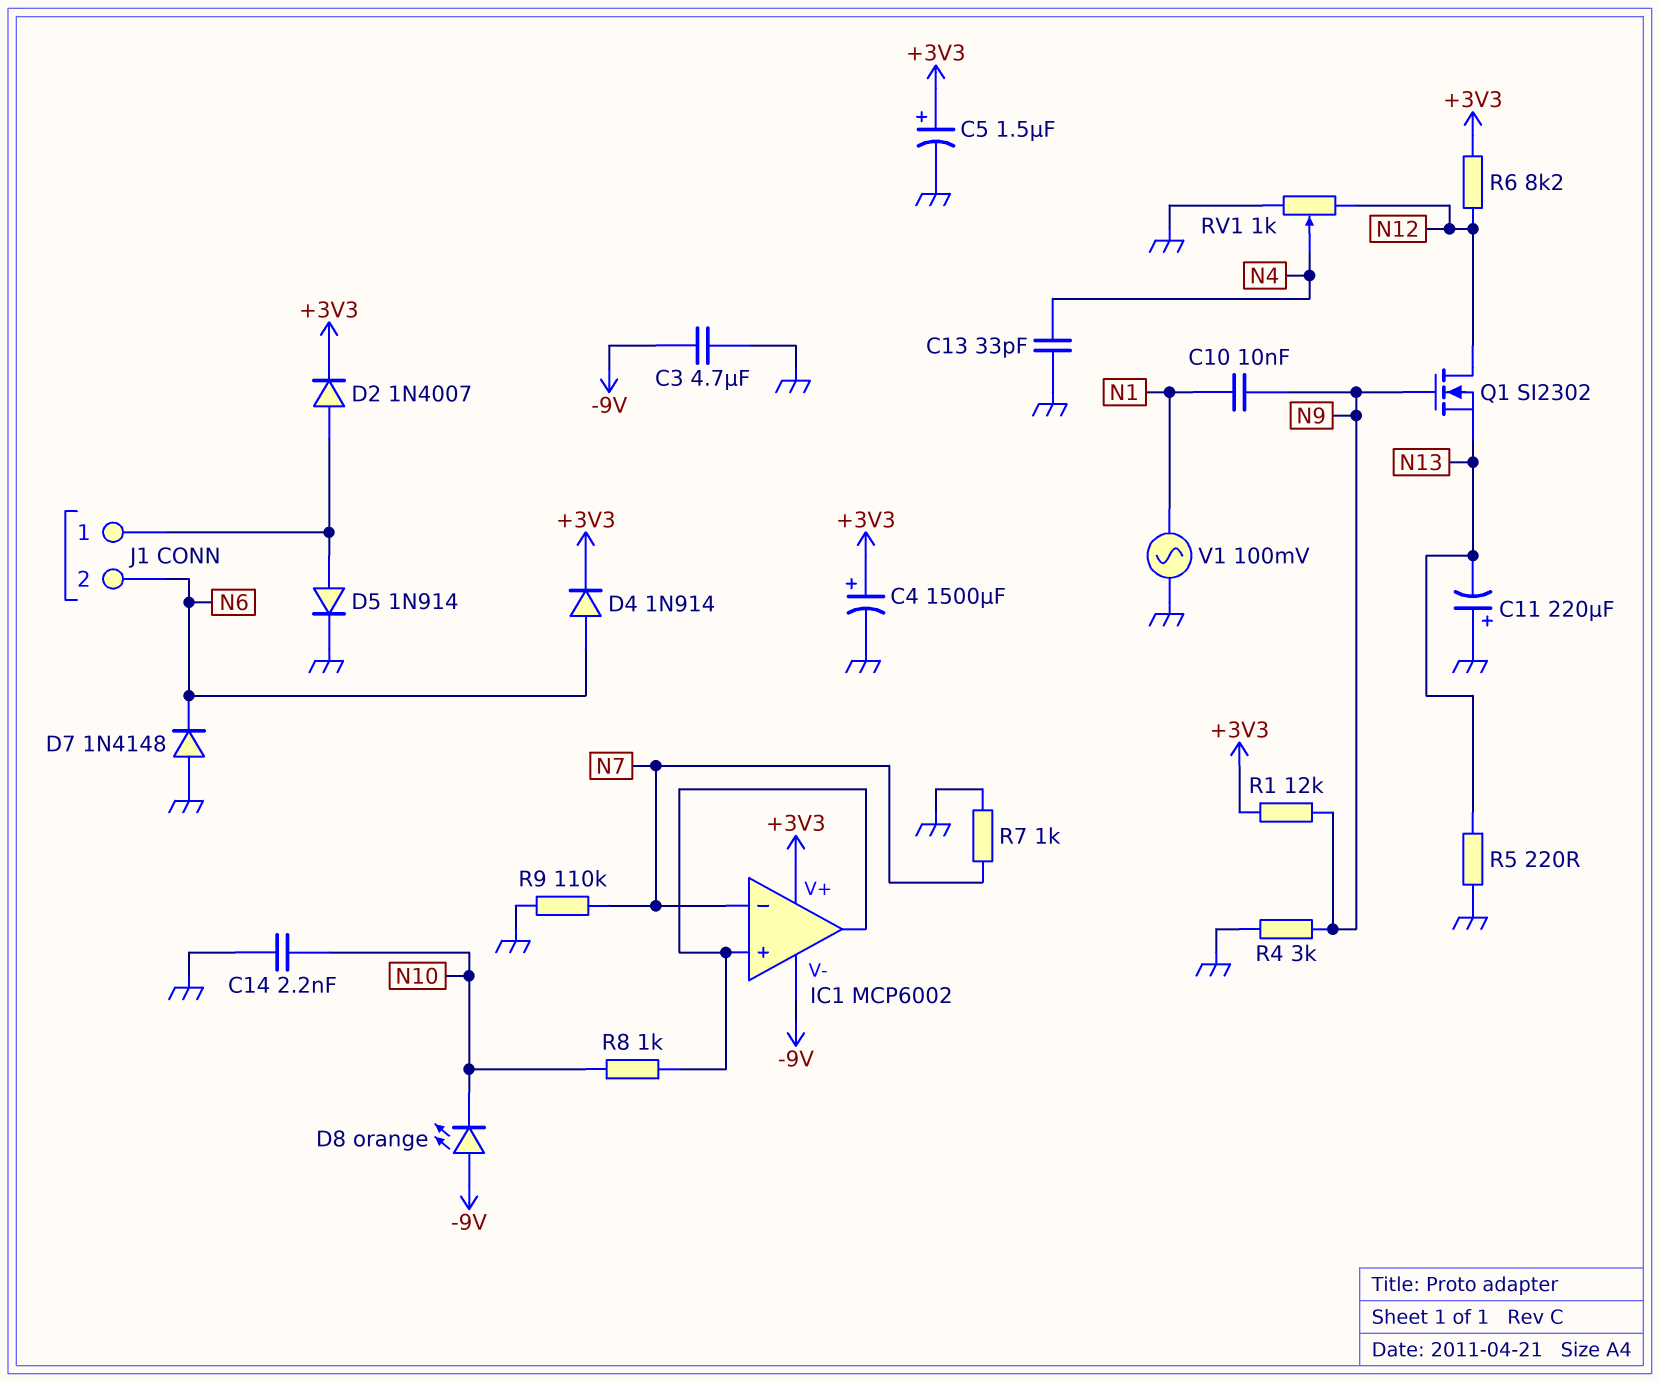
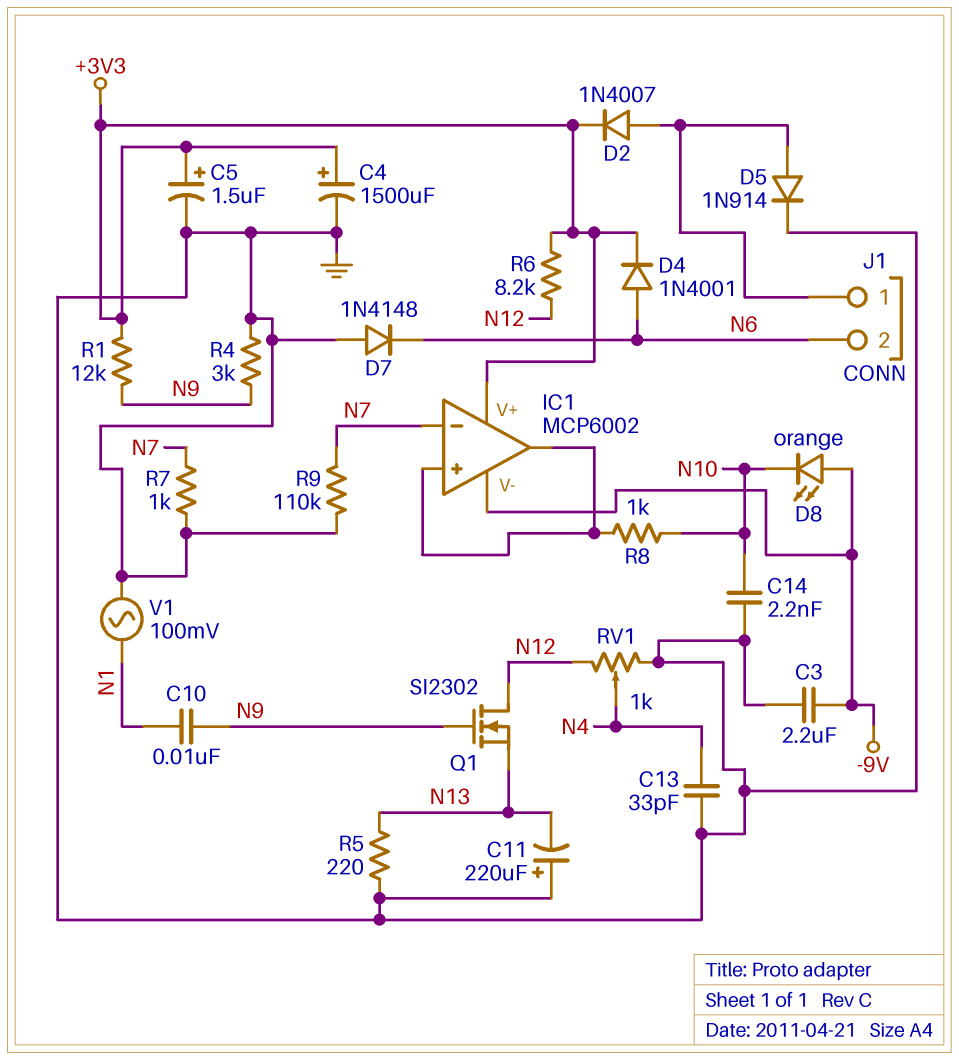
C3: 4.7uF (-9V, GND) -> 2.2uF (-9V, GND)
D4: diode 1N914 (A N6, K +3V3) -> diode 1N4001 (A N6, K +3V3)

